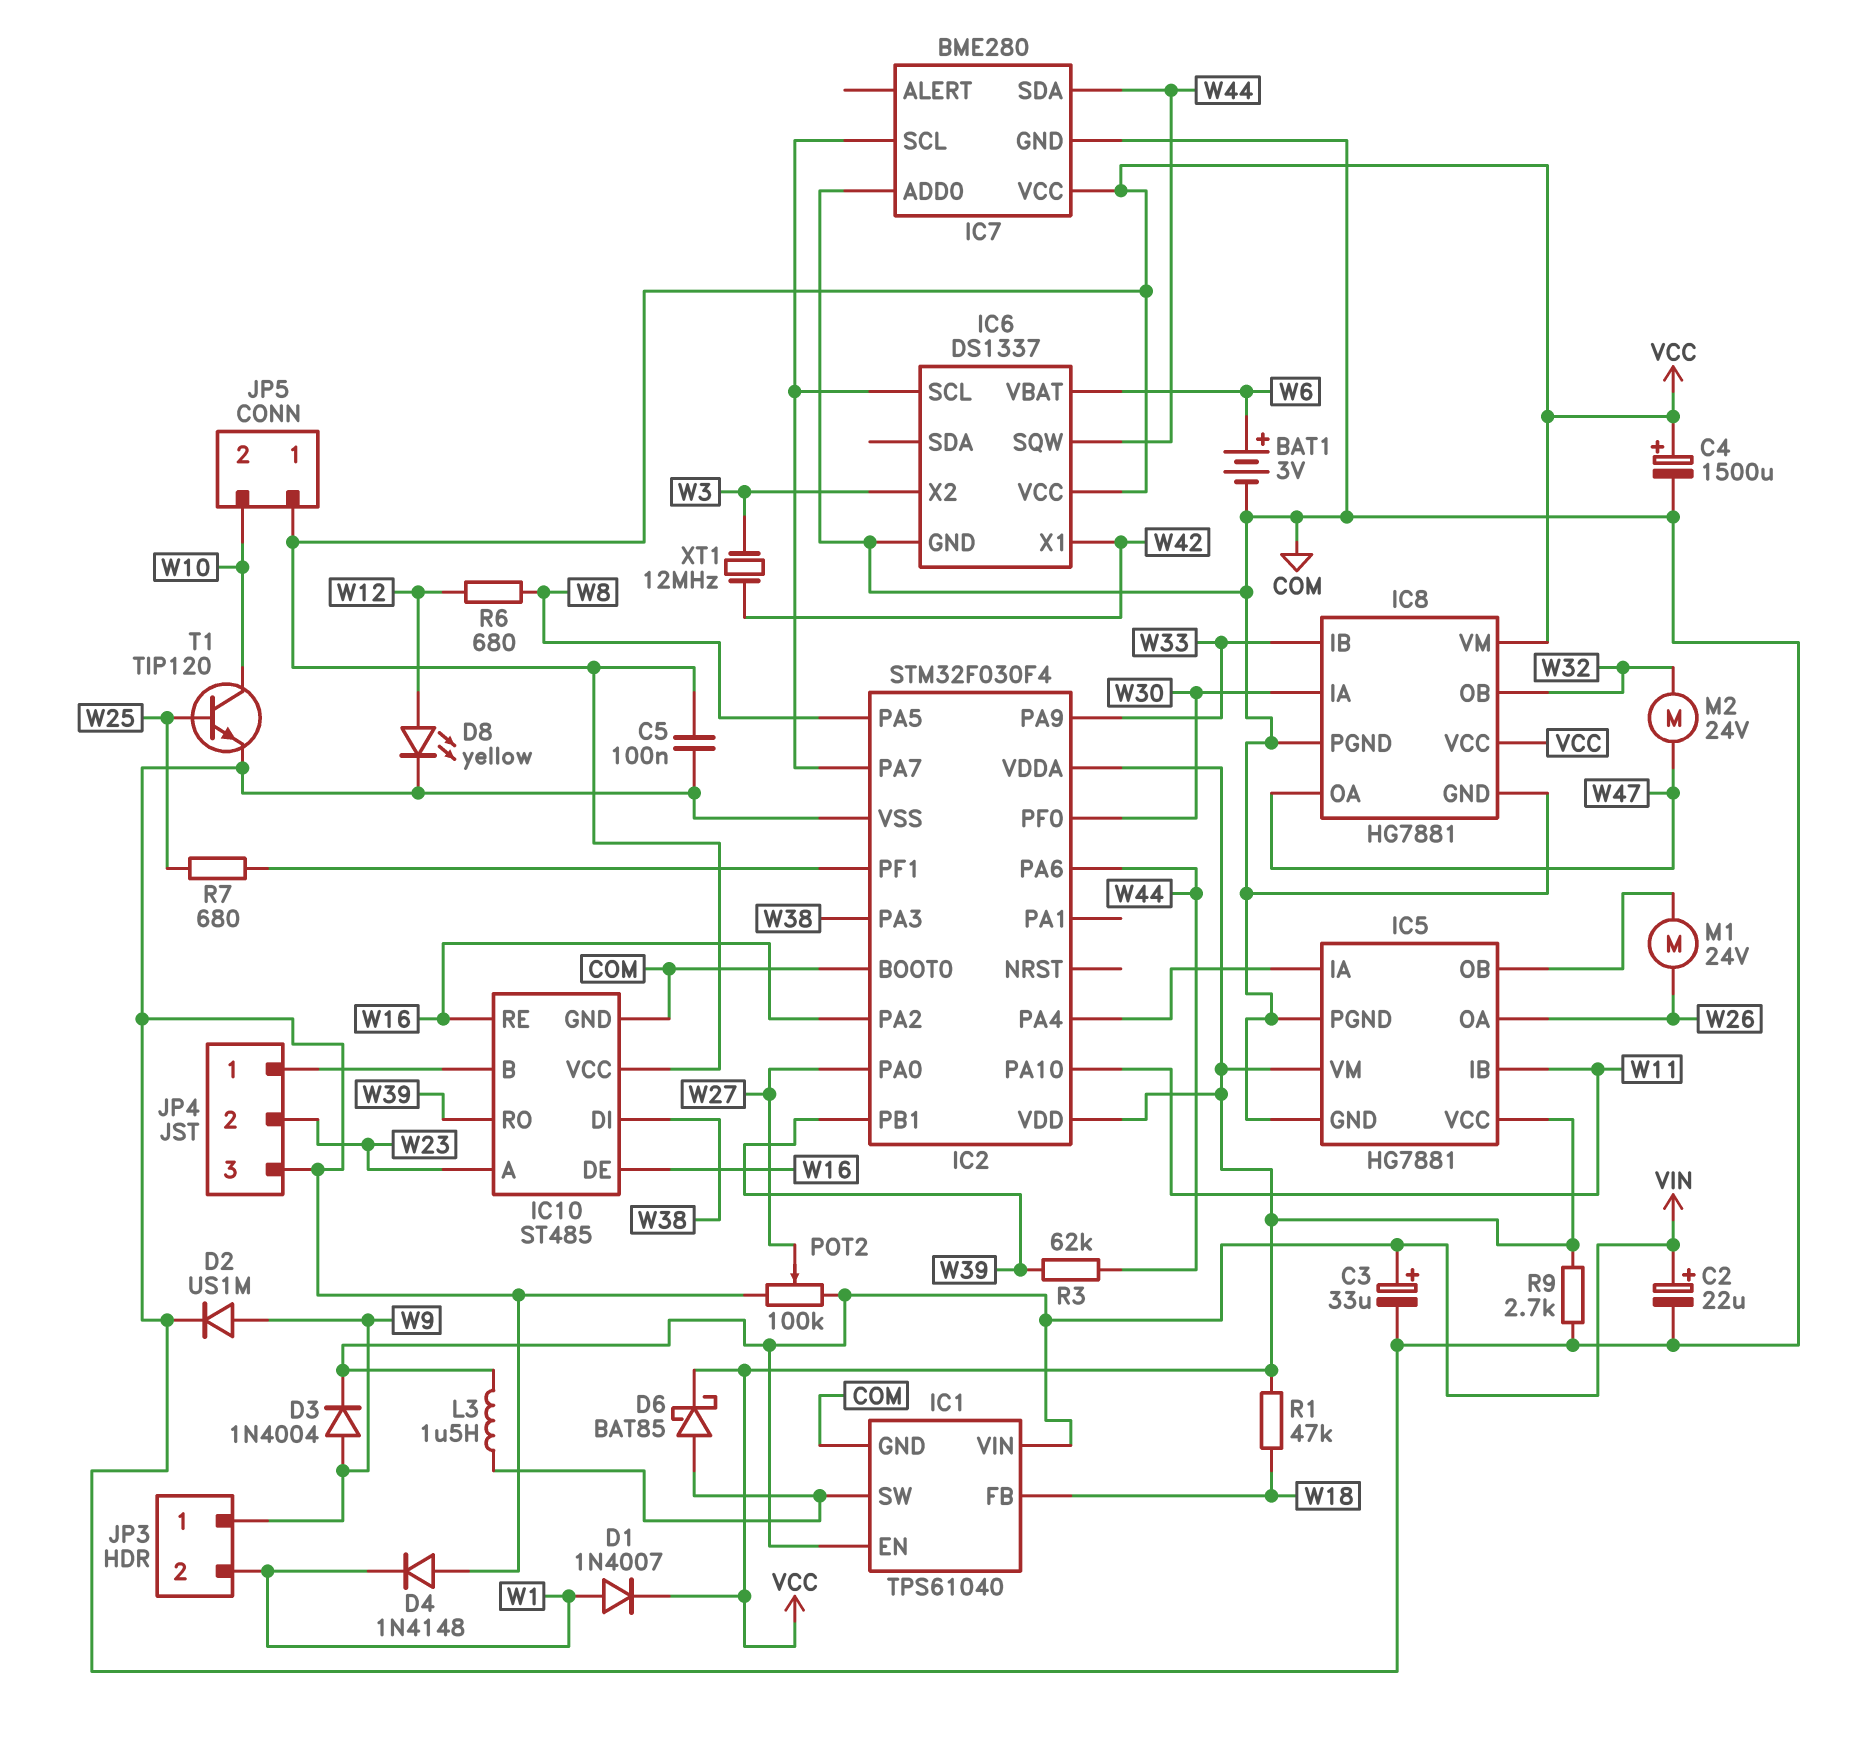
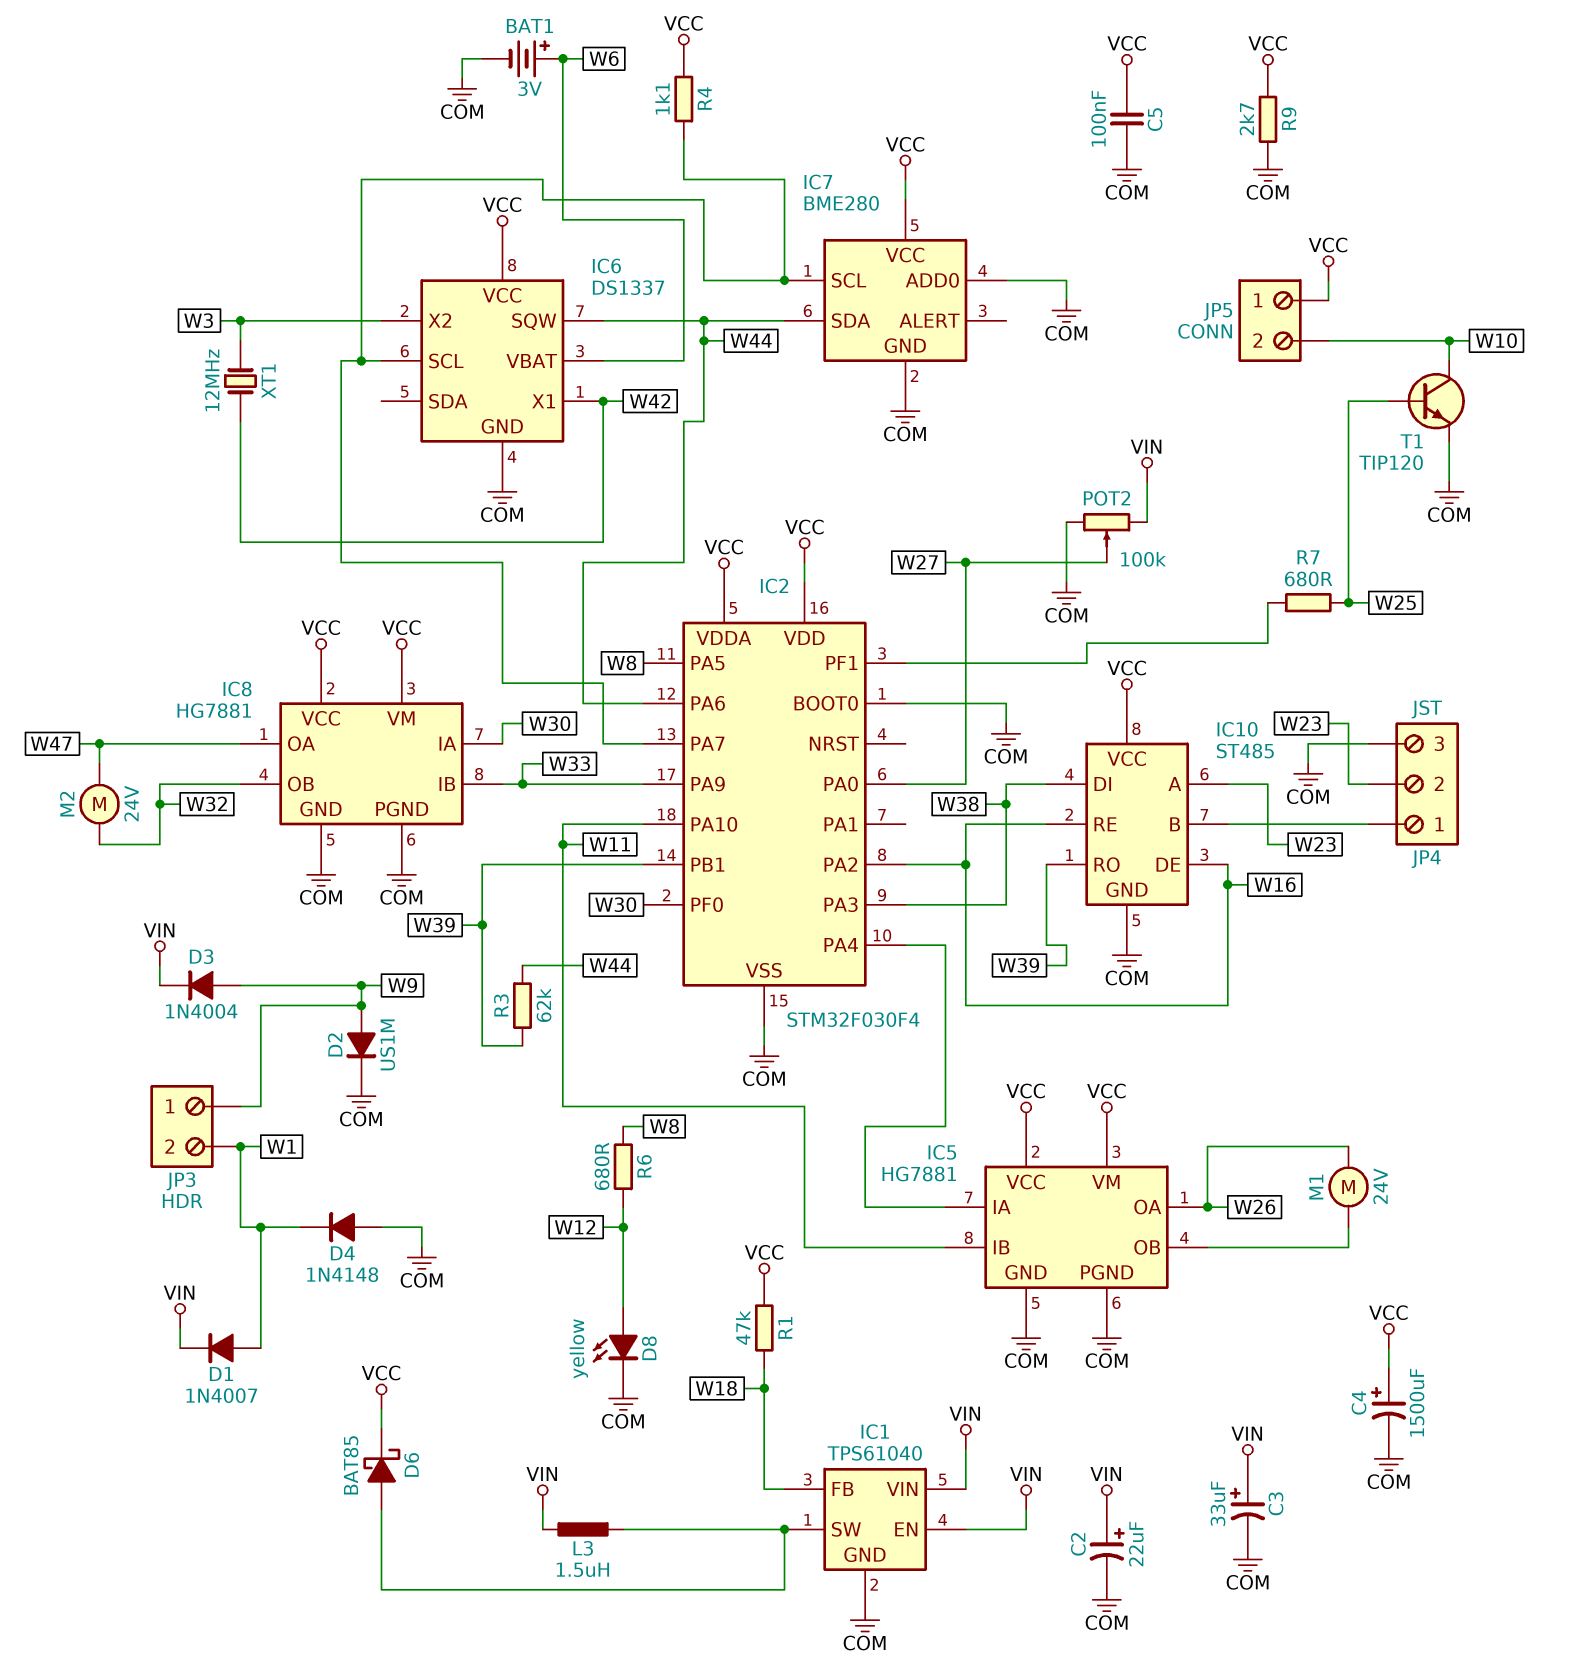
D1: diode 1N4007 (A W1, K VCC) -> diode 1N4007 (A W1, K VIN)
R4: none -> 1.1k (IC2/PA7, VCC)

